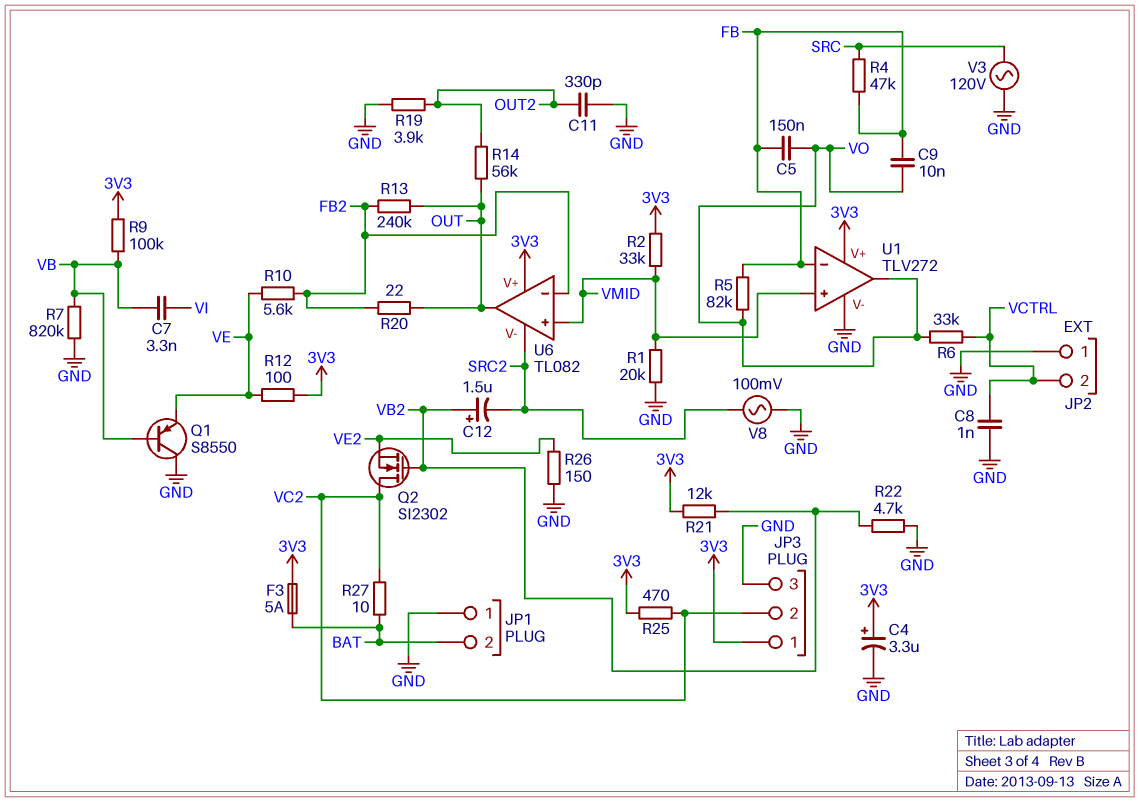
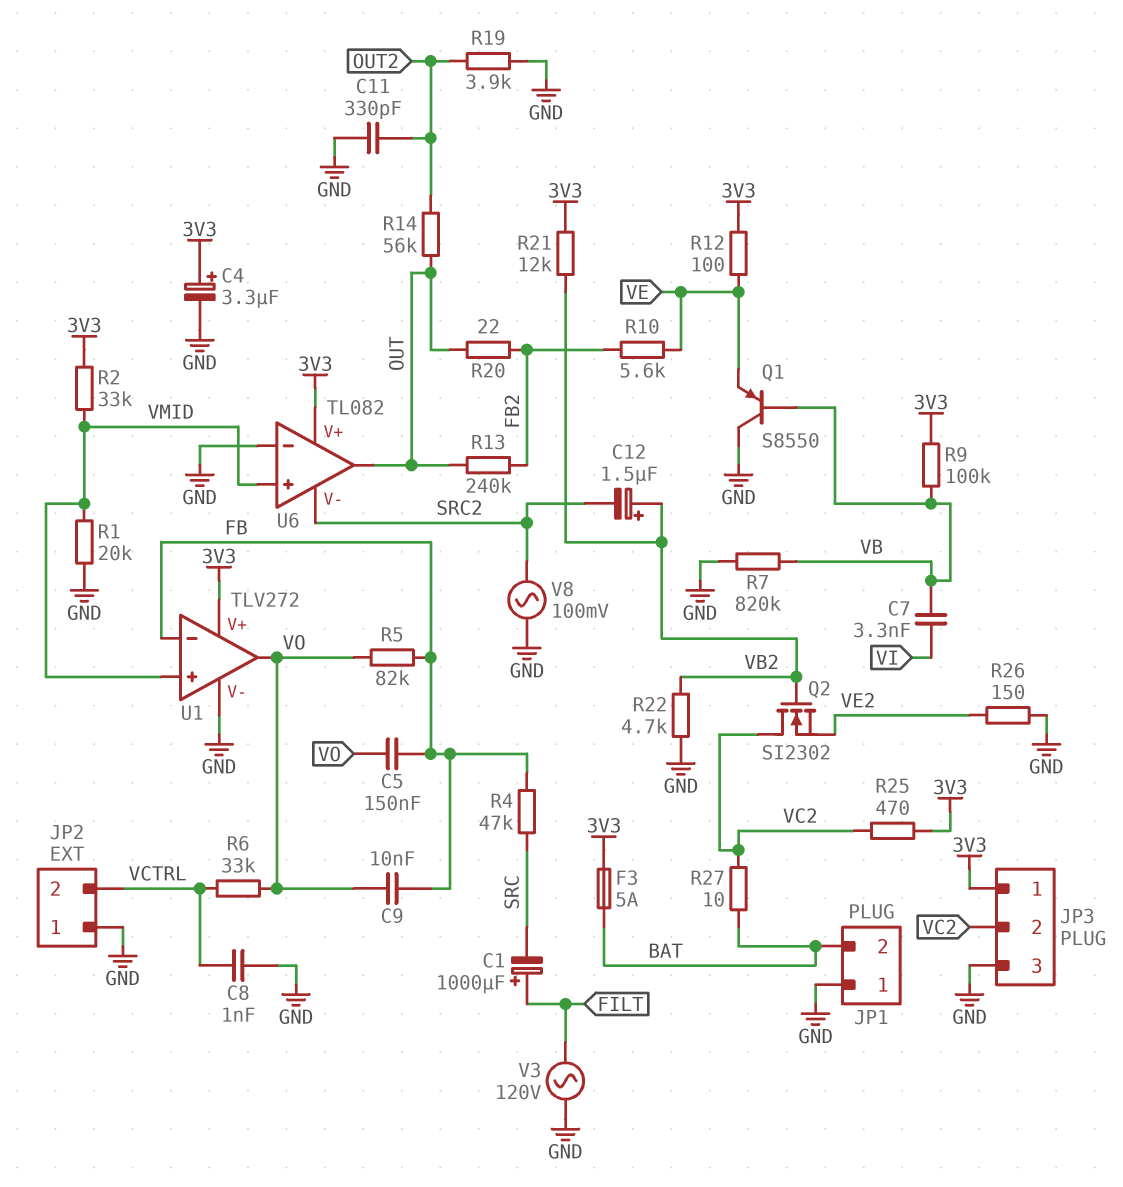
C1: none -> 1000uF (plus FILT, minus SRC)
U6 pin in-: FB2 -> GND
V3: AC 120V (GND, SRC) -> AC 120V (FILT, GND)

